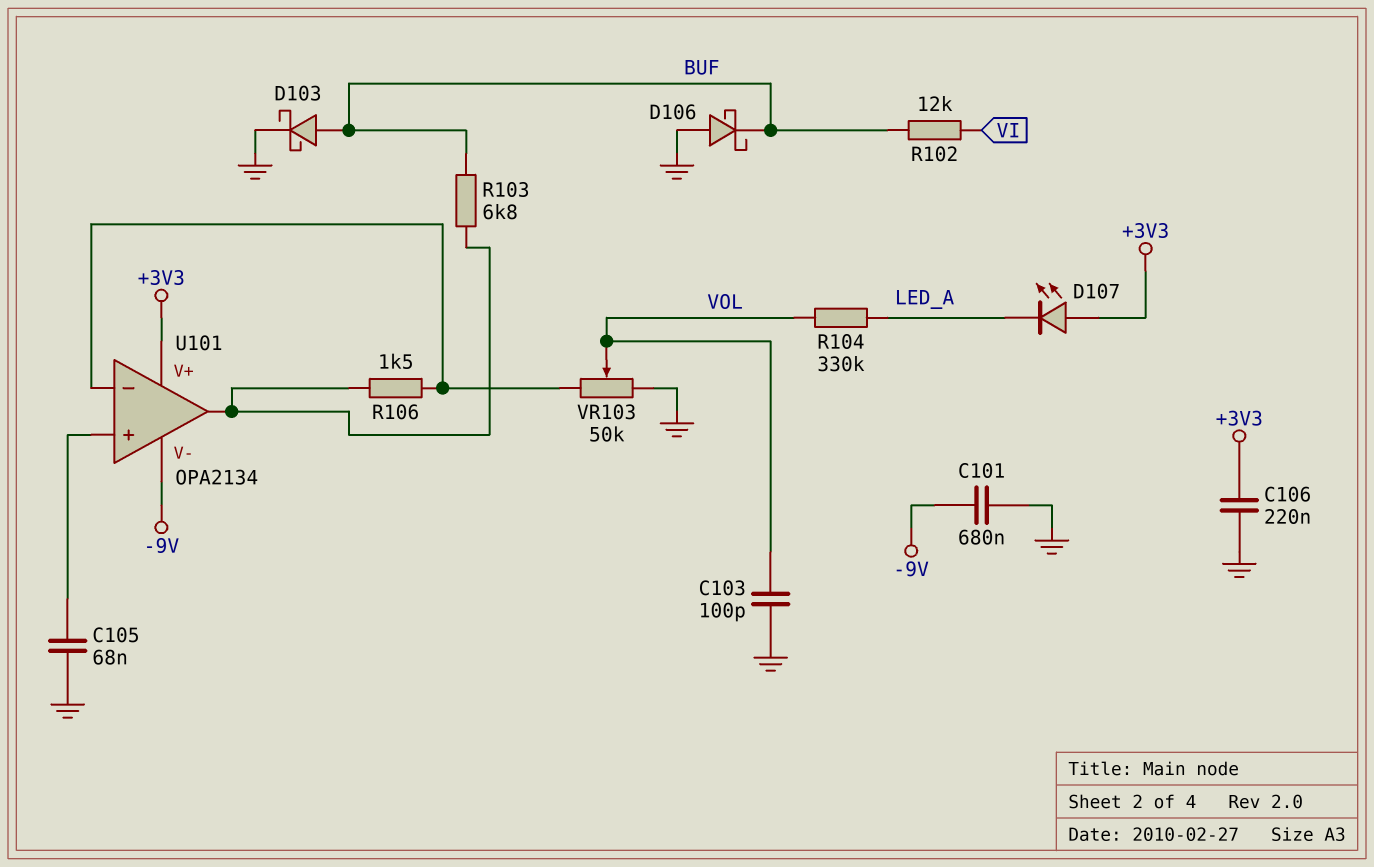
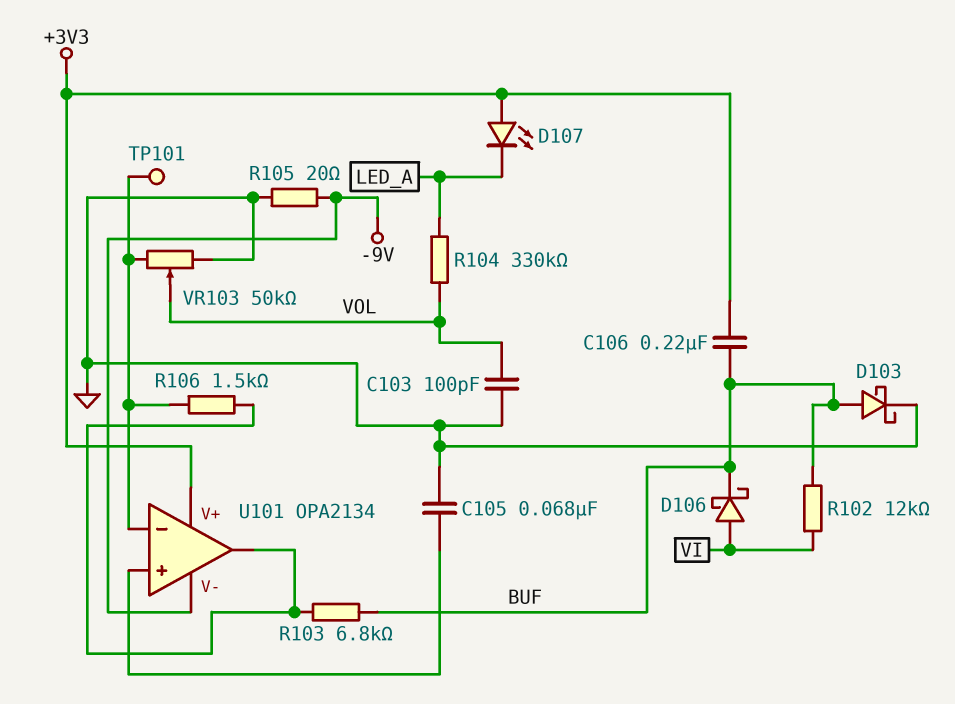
C101: 680nF (-9V, GND) -> none
C106: 220nF (+3V3, GND) -> 220nF (+3V3, BUF)
D106: schottky (A GND, K BUF) -> schottky (A VI, K BUF)
R105: none -> 20 (-9V, GND)
TP101: none -> test point (U101/in-)

